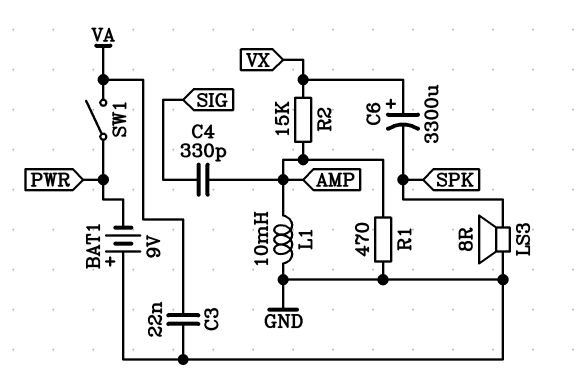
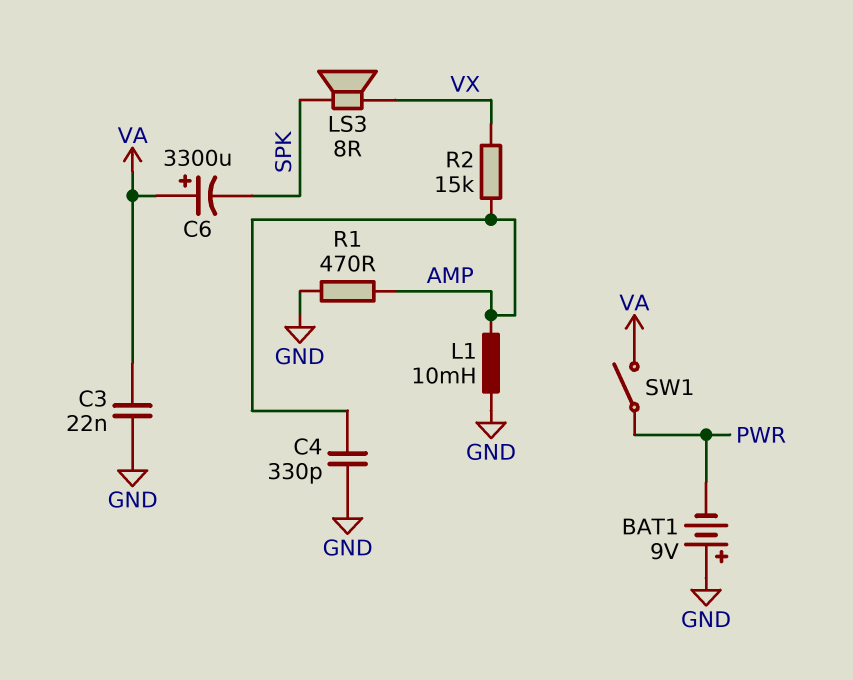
C4: 330pF (AMP, SIG) -> 330pF (AMP, GND)
C6: 3300uF (plus VX, minus SPK) -> 3300uF (plus VA, minus SPK)
LS3: speaker 8R (GND, SPK) -> speaker 8R (SPK, VX)

